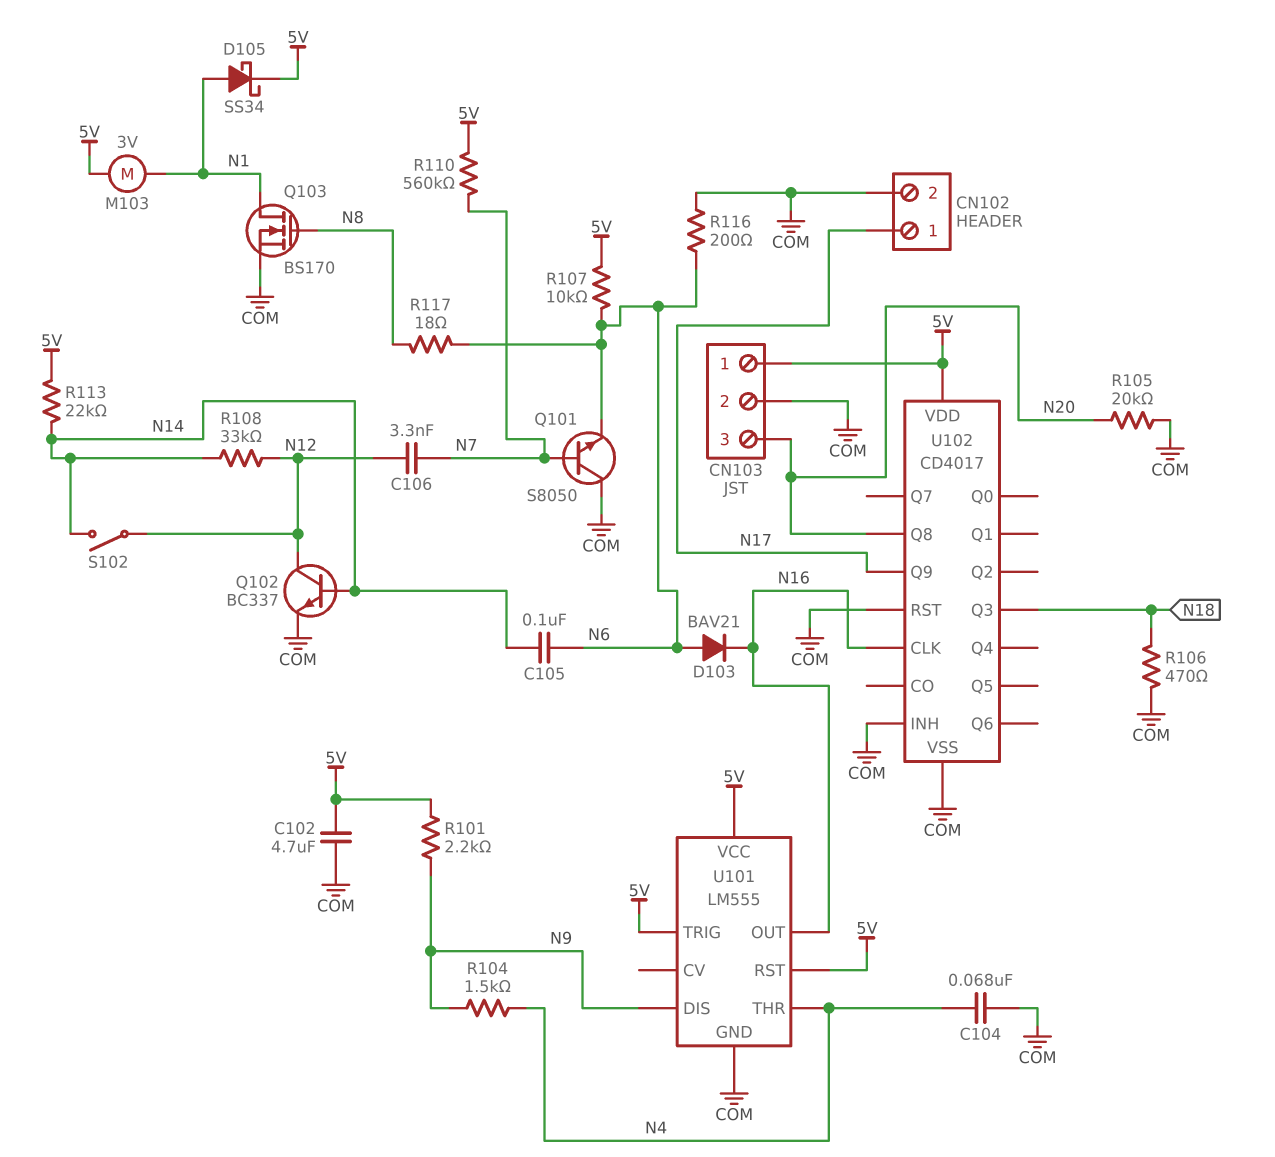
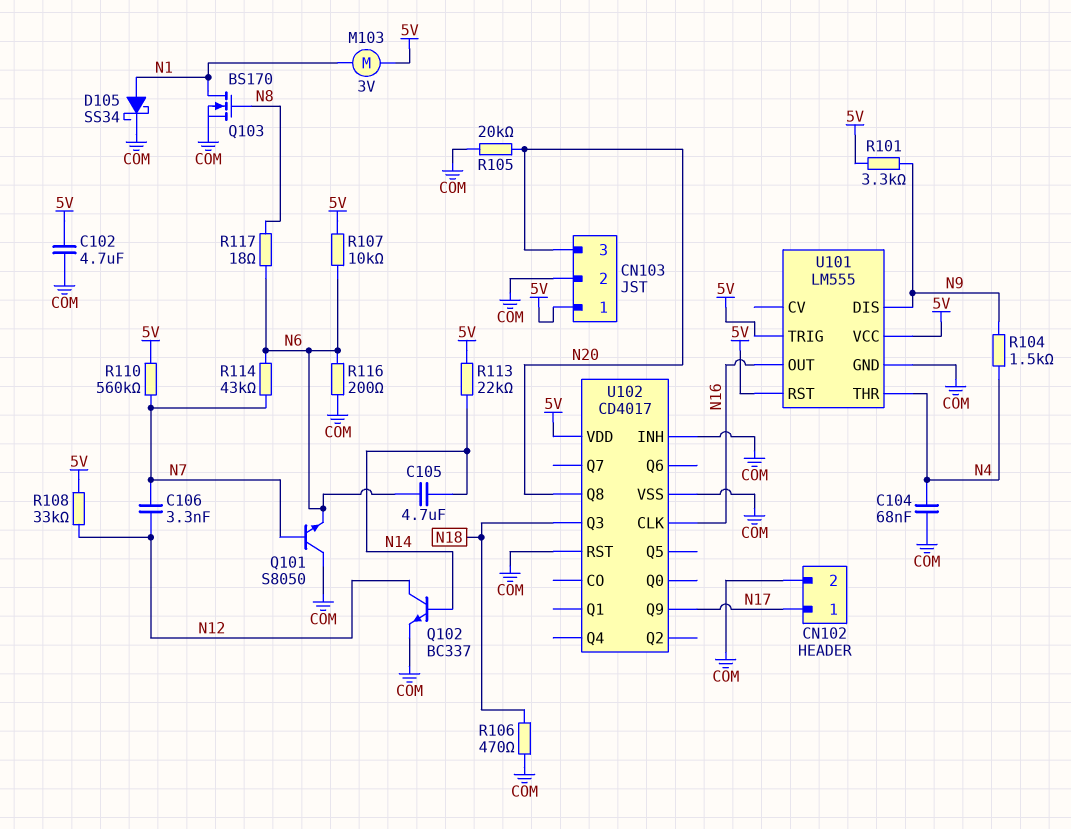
C105: 100nF (N6, N14) -> 4.7uF (N6, N14)
D103: diode BAV21 (A N6, K N16) -> none
D105: schottky SS34 (A N1, K 5V) -> schottky SS34 (A N1, K COM)
R101: 2.2k (5V, N9) -> 3.3k (5V, N9)
R108: 33k (N12, N14) -> 33k (5V, N12)
R114: none -> 43k (N6, N7)
S102: switch (N12, N14) -> none

